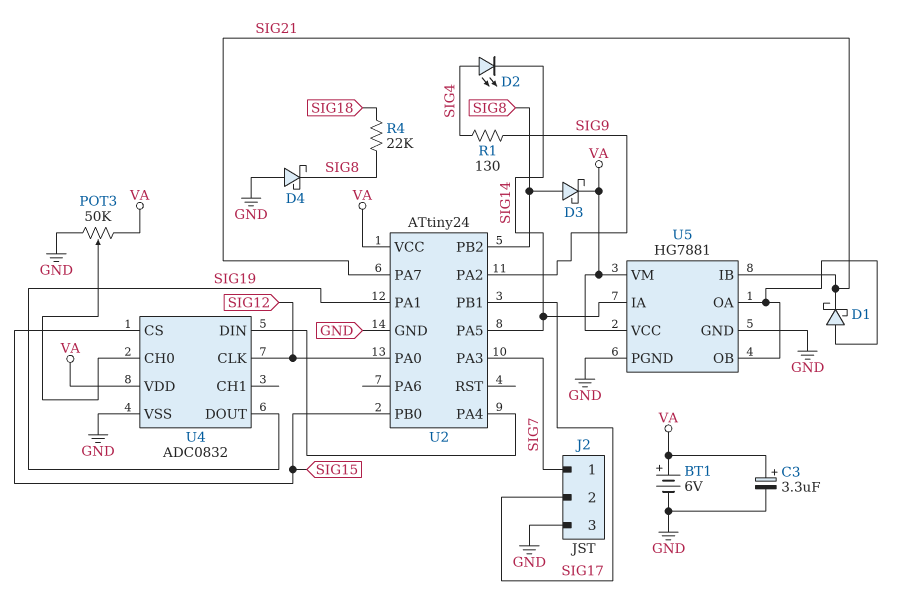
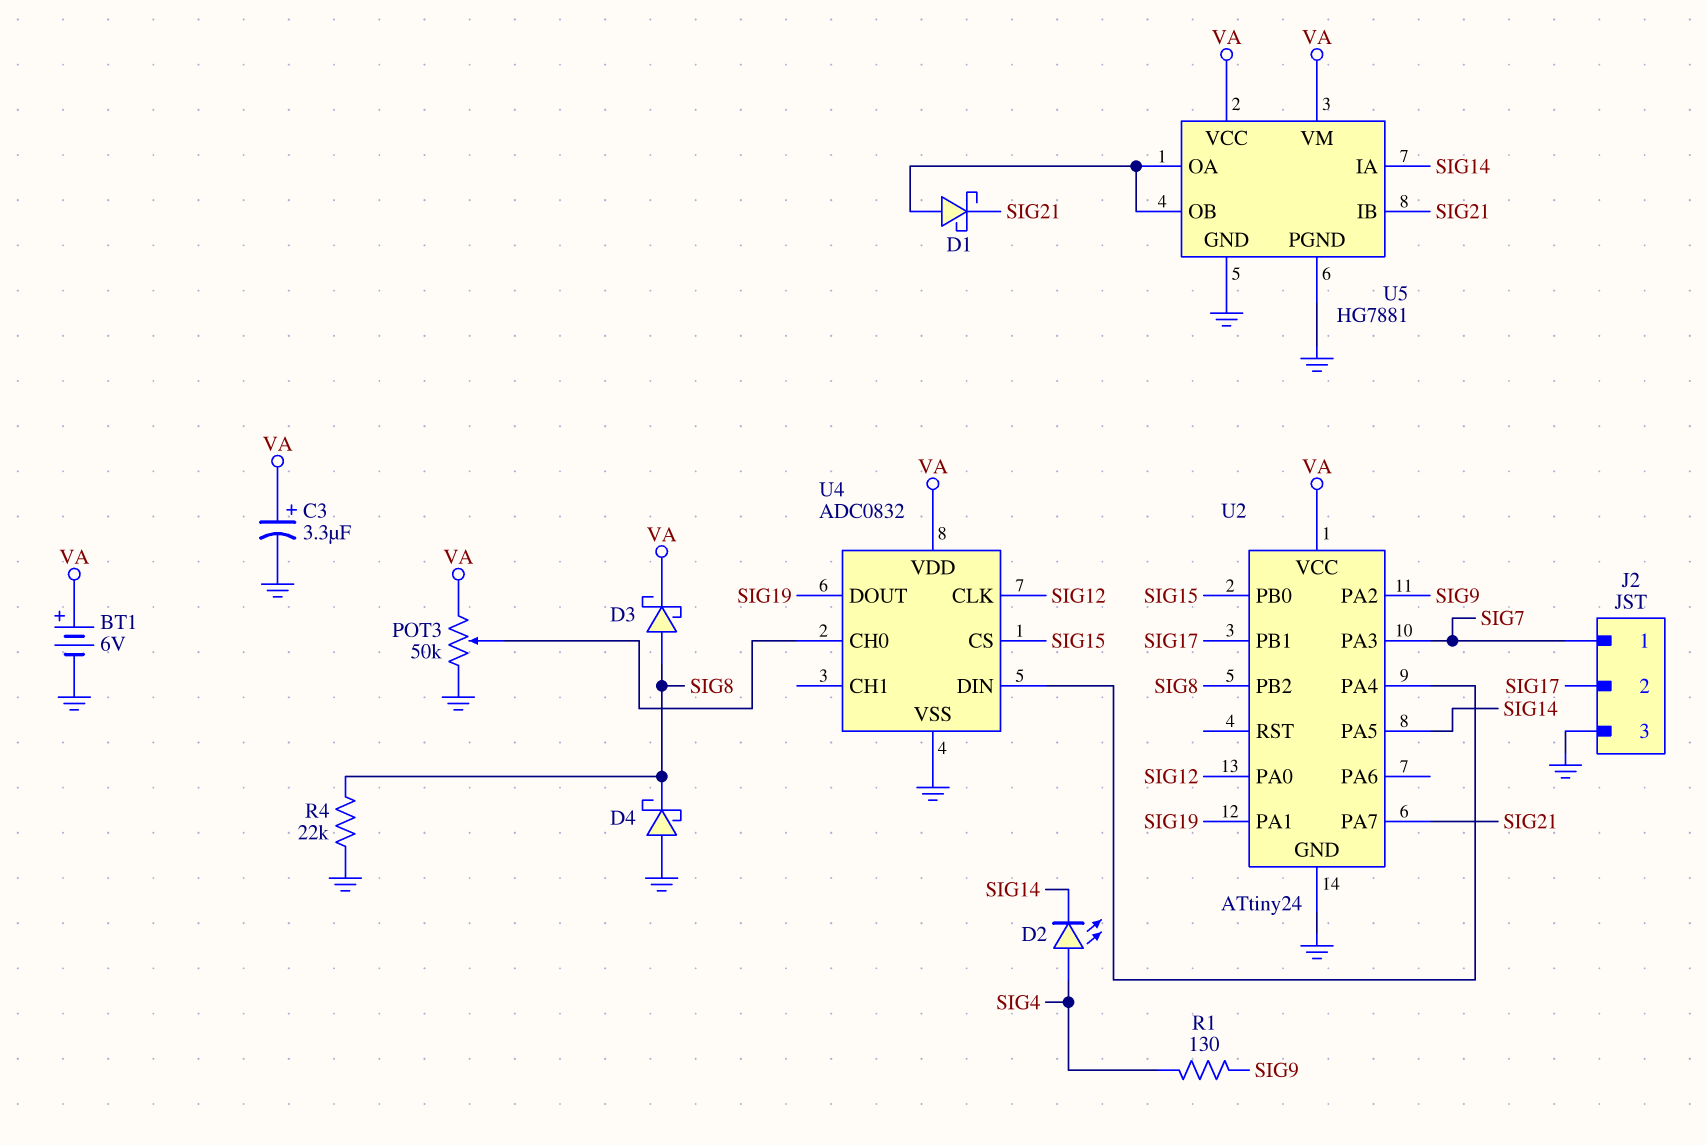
R4: 22k (SIG8, SIG18) -> 22k (GND, SIG8)

